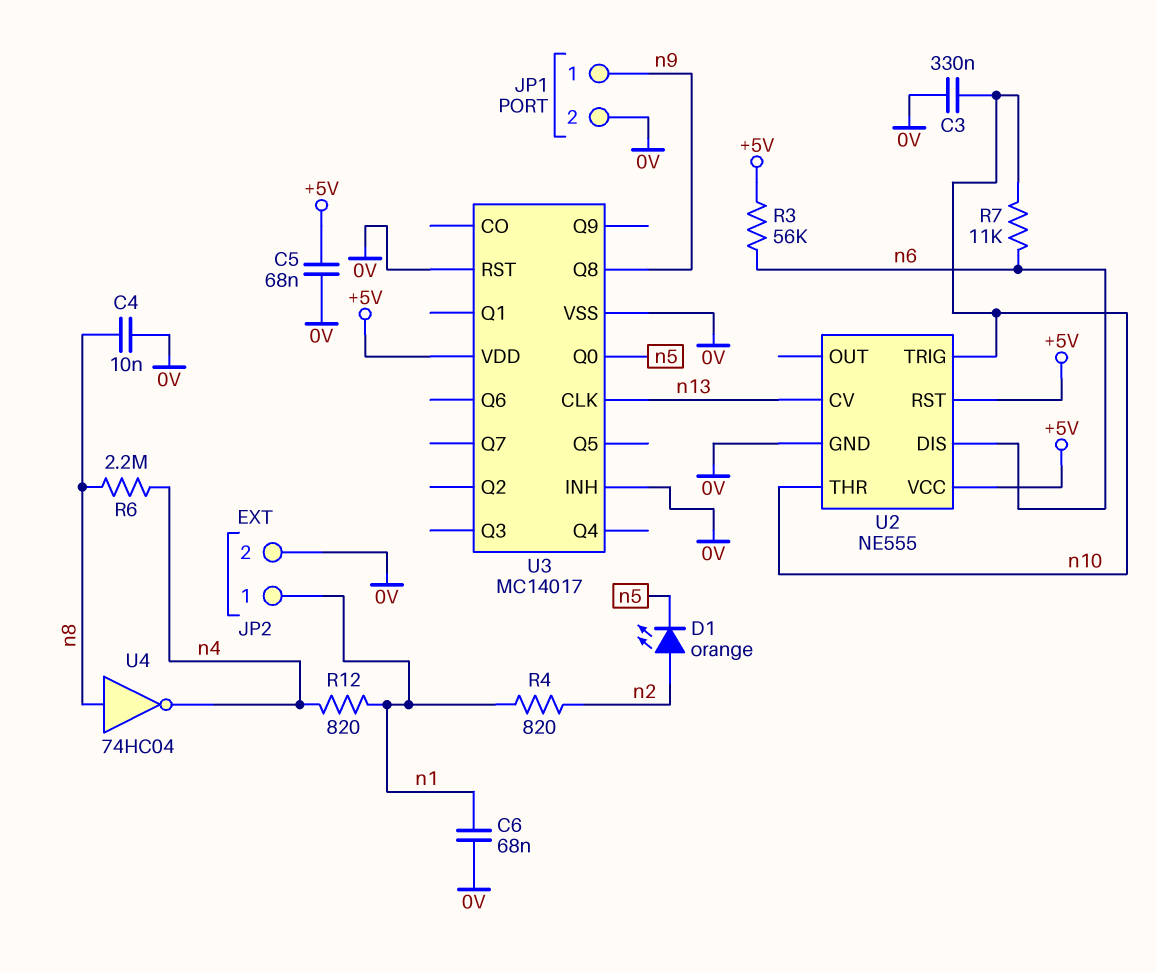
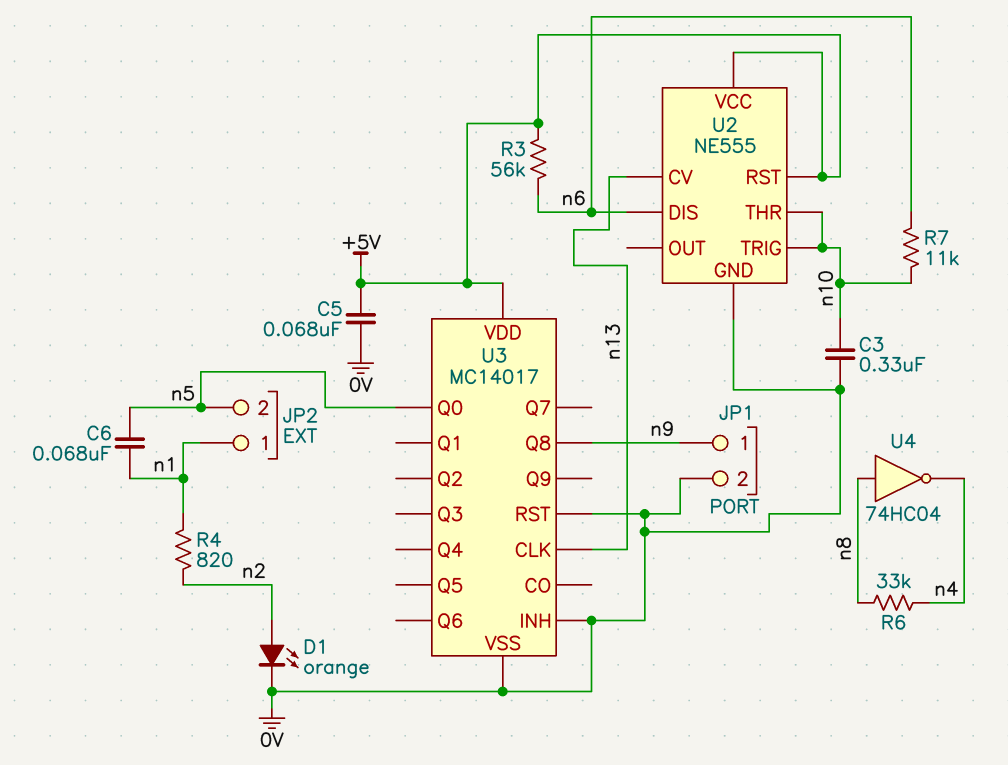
C4: 10nF (0V, n8) -> none
C6: 68nF (0V, n1) -> 68nF (n1, n5)
D1: LED orange (A n2, K n5) -> LED orange (A n2, K 0V)
JP2 pin 2: 0V -> n5
R6: 2.2M (n4, n8) -> 33k (n4, n8)
R12: 820 (n1, n4) -> none

